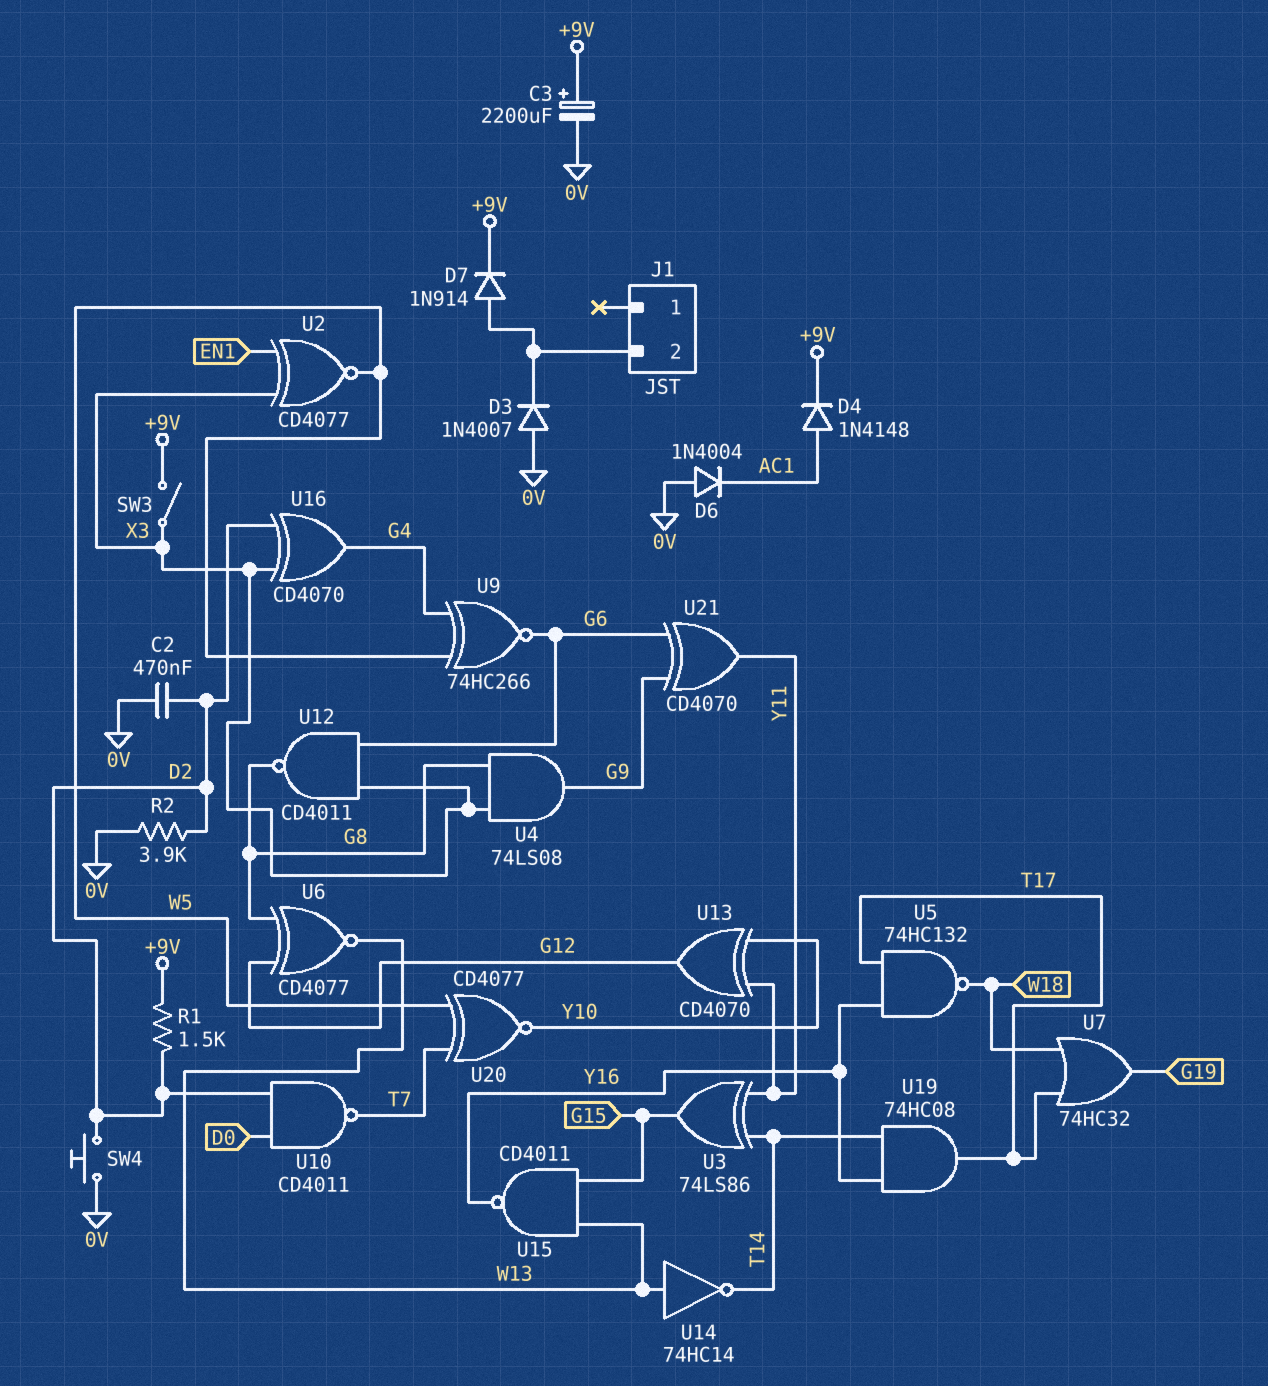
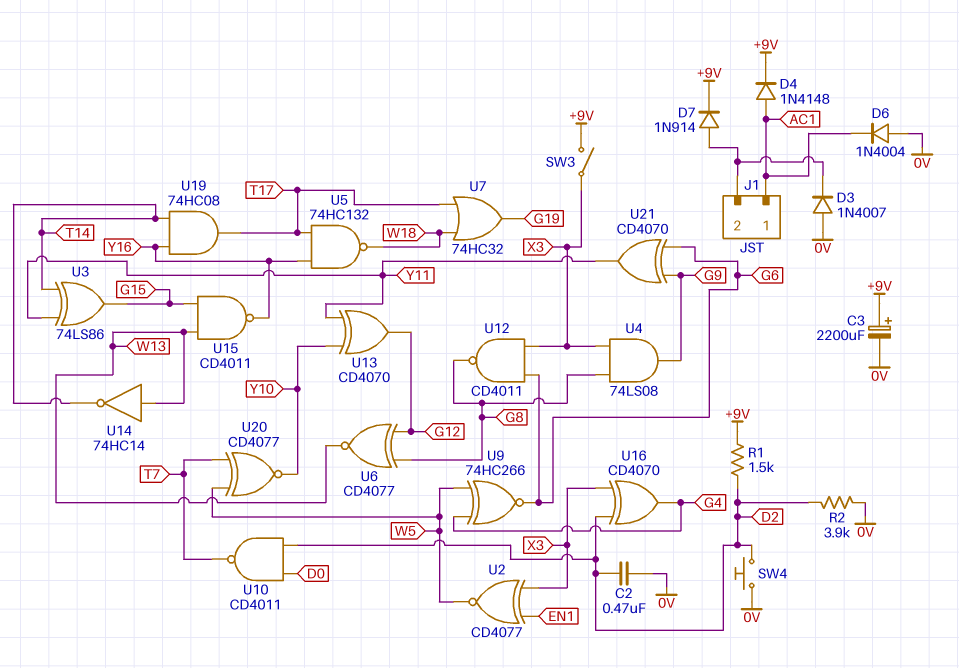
J1 pin 1: none -> AC1

